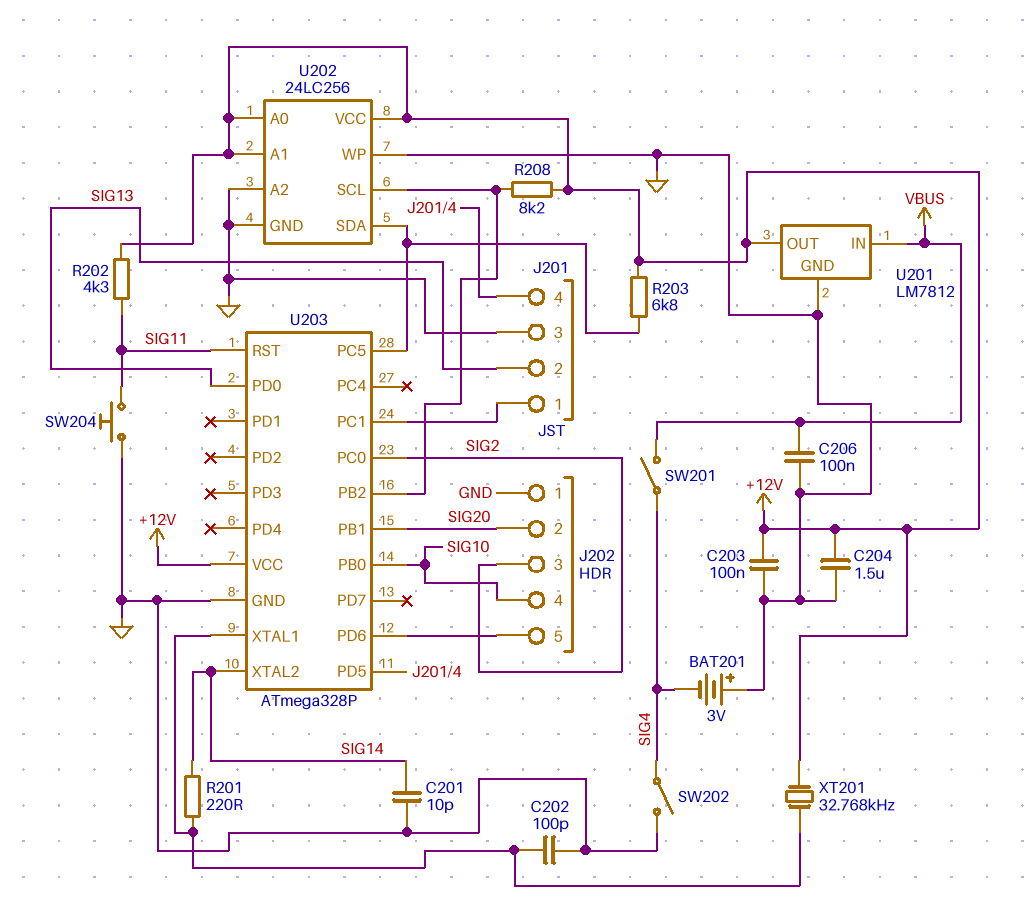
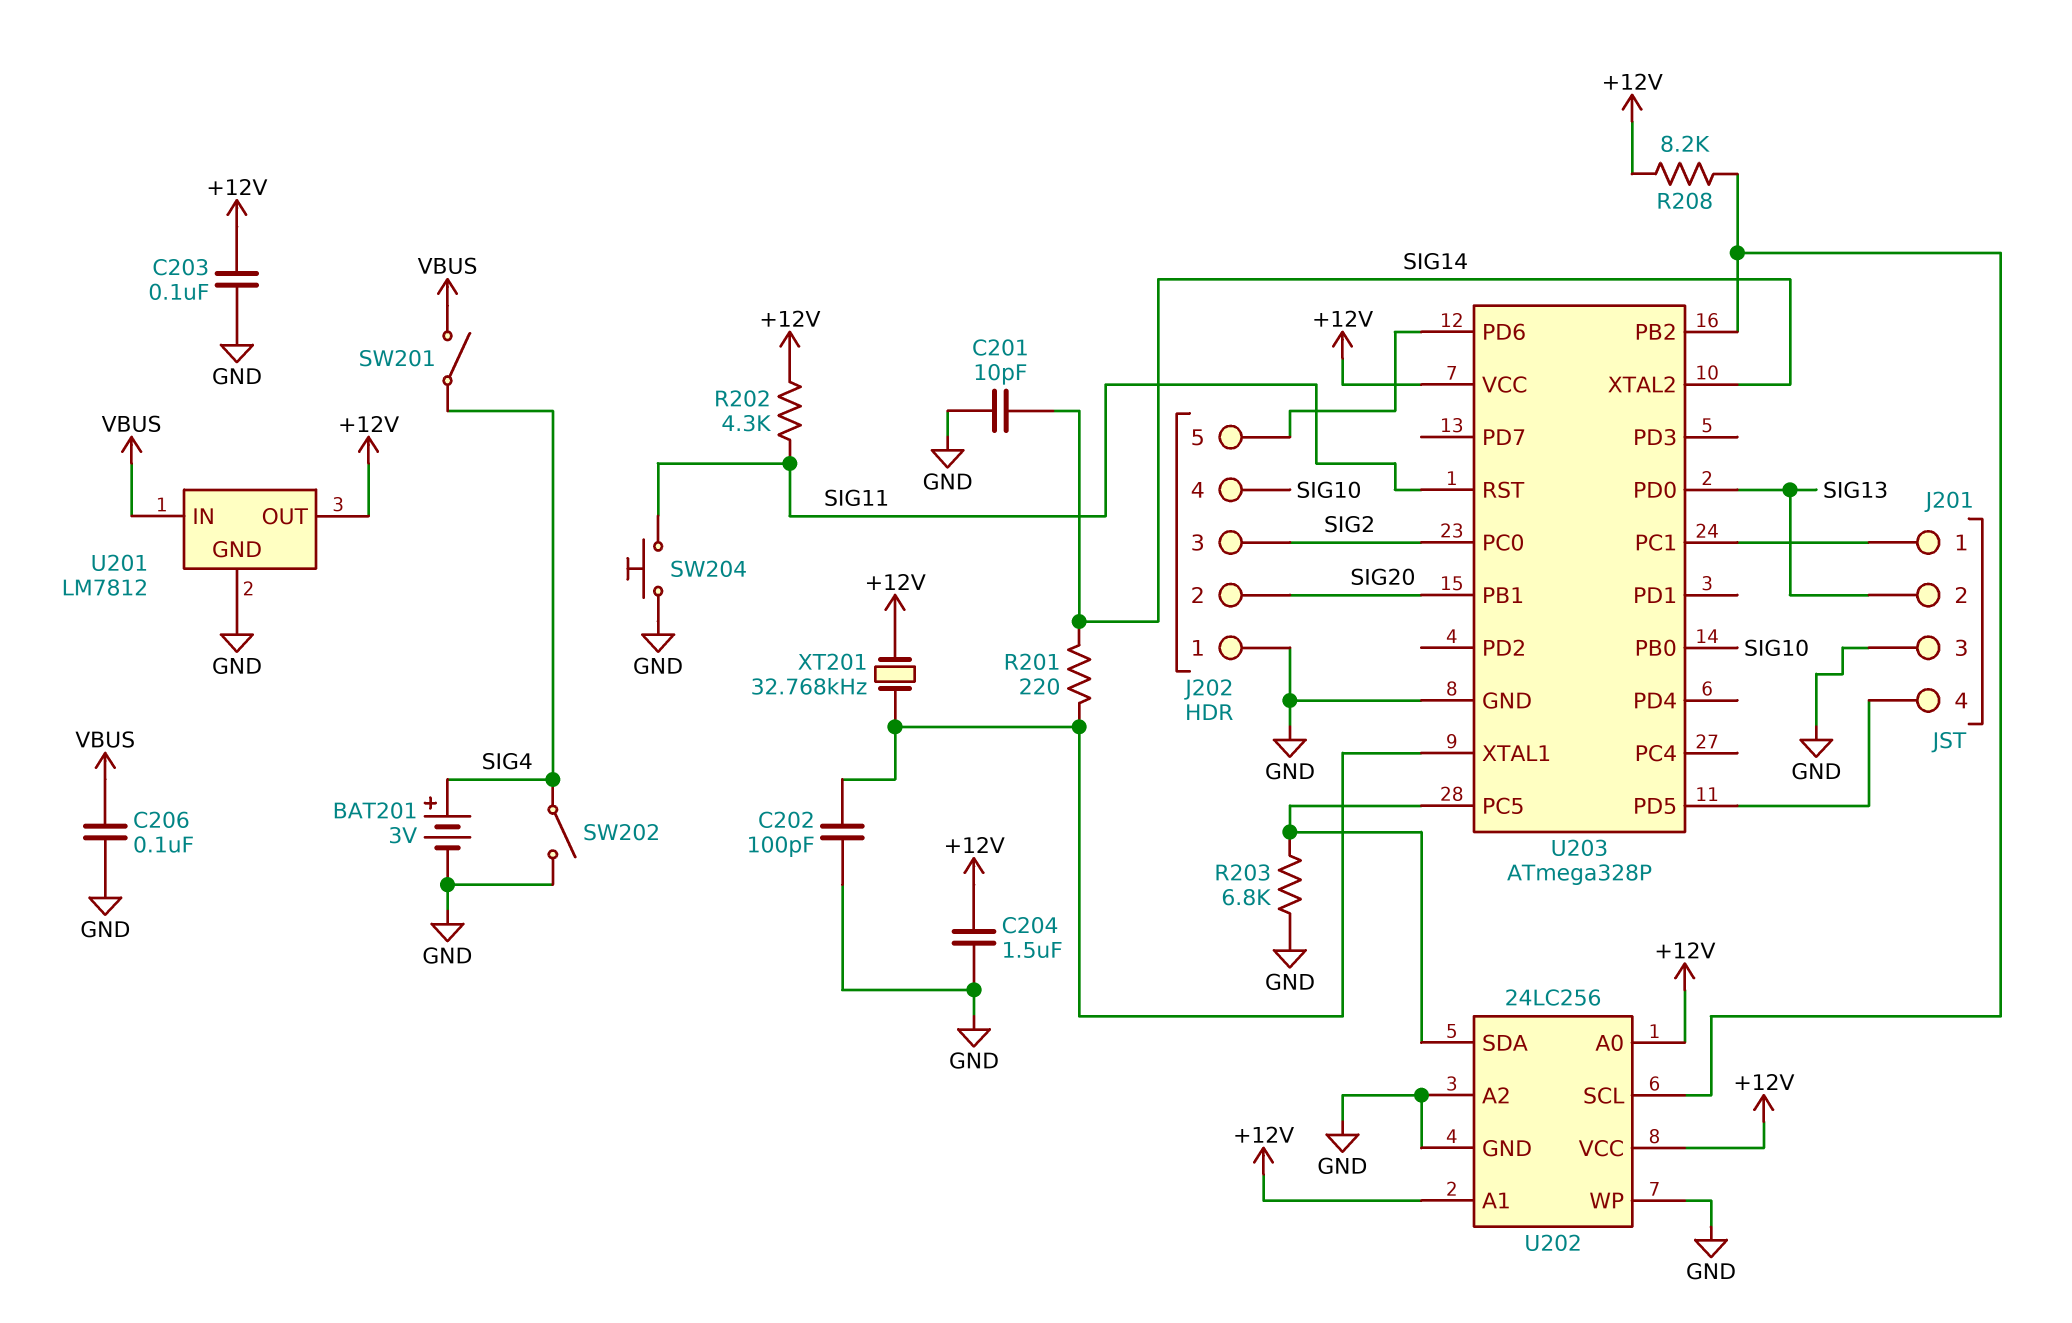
BAT201: 3V (plus GND, minus SIG4) -> 3V (plus SIG4, minus GND)
R203: 6.8k (+12V, U202/SDA) -> 6.8k (GND, U202/SDA)

